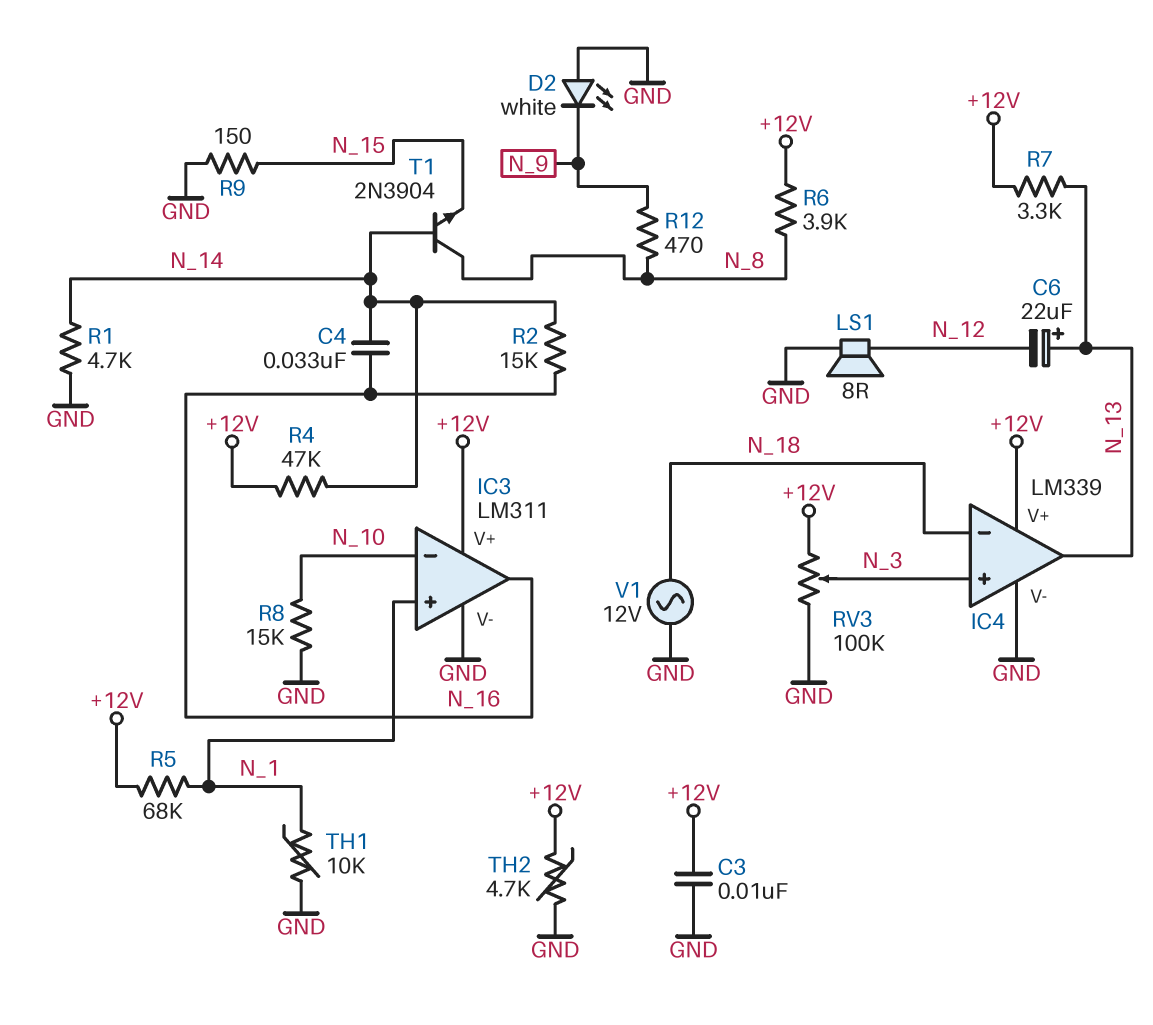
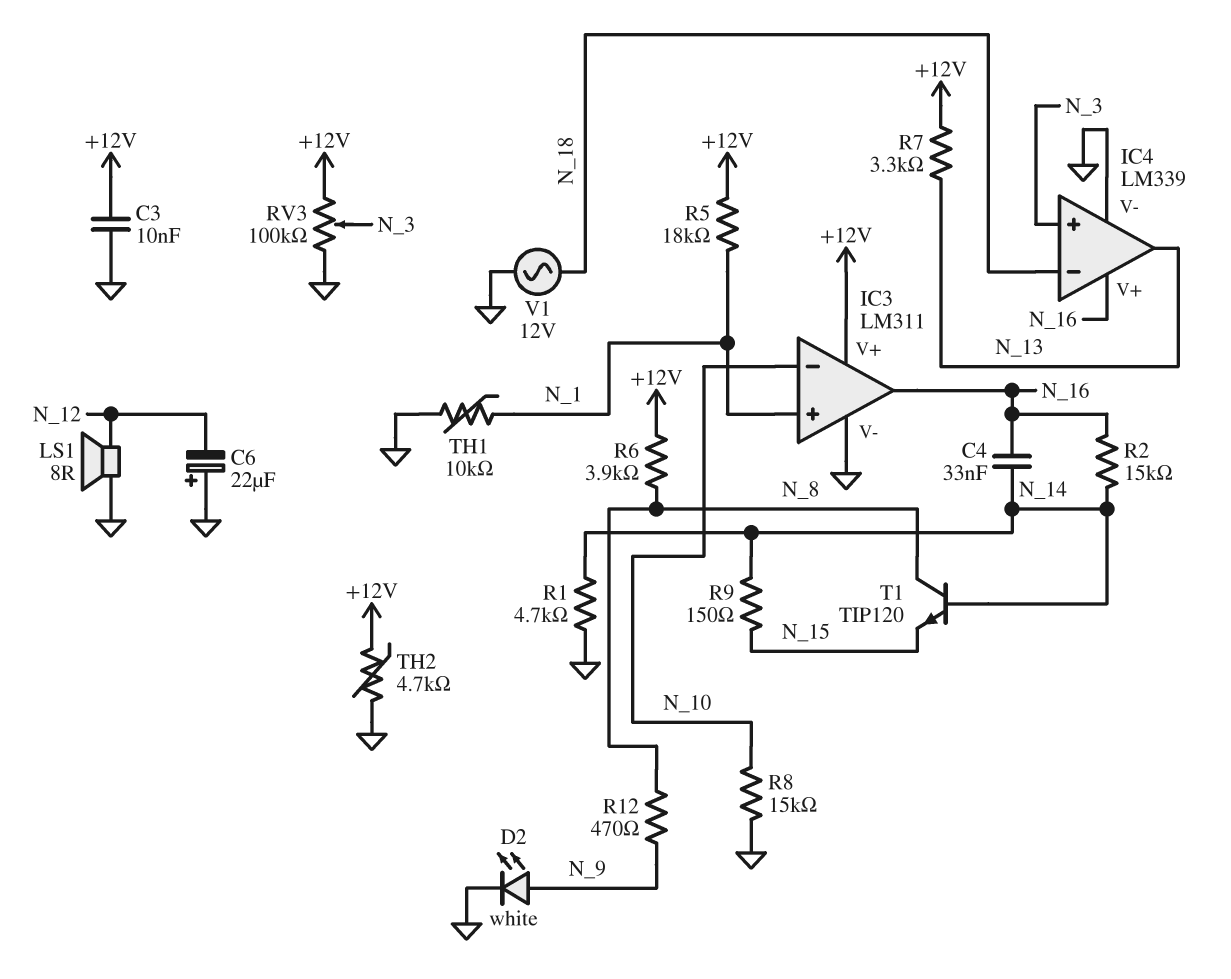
C6: 22uF (plus N_13, minus N_12) -> 22uF (plus GND, minus N_12)
D2: LED white (A GND, K N_9) -> LED white (A N_9, K GND)
IC4 pin V+: +12V -> N_16
R4: 47k (+12V, N_14) -> none
R5: 68k (+12V, N_1) -> 18k (+12V, N_1)
R9: 150 (GND, N_15) -> 150 (N_14, N_15)
T1: NPN 2N3904 (B N_14, C N_8, E N_15) -> NPN TIP120 (B N_14, C N_8, E N_15)

